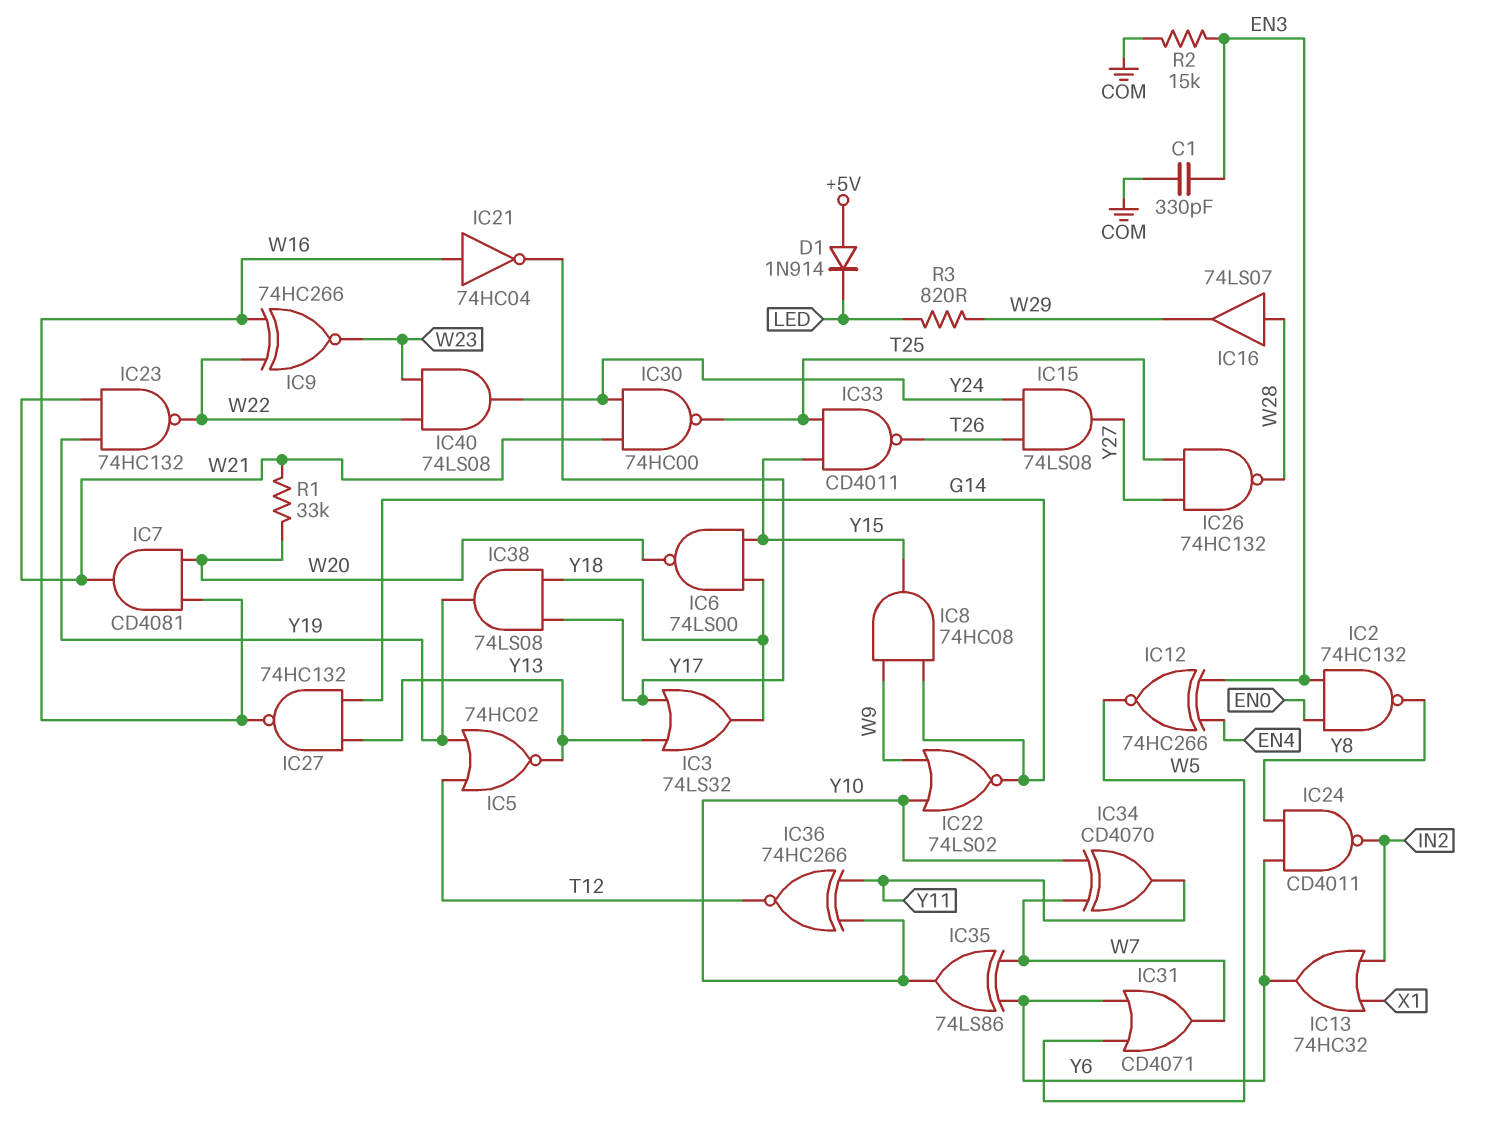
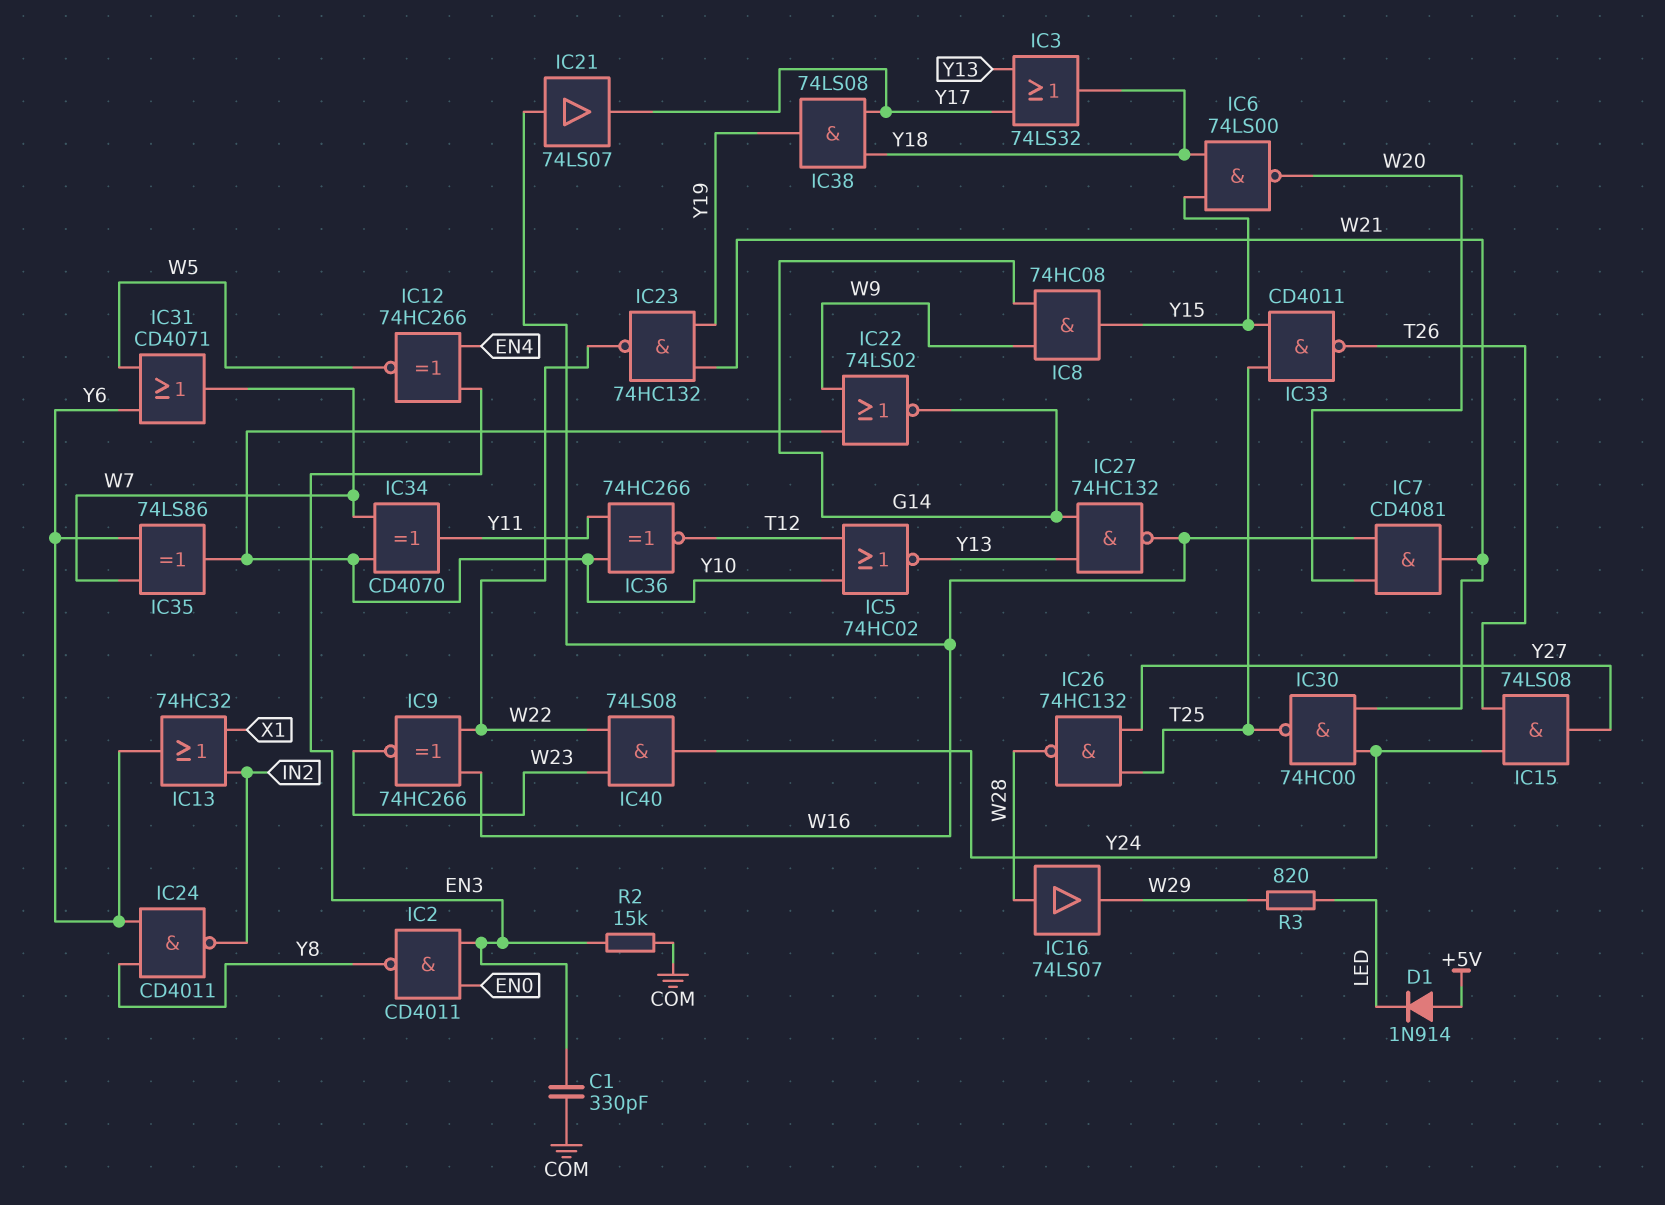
IC2: NAND 74HC132 (in EN0, in EN3, out Y8) -> NAND CD4011 (in EN0, in EN3, out Y8)
IC5: NOR 74HC02 (in T12, in Y19, out Y13) -> NOR 74HC02 (in T12, in Y10, out Y13)
IC21: NOT 74HC04 (in W16, out Y17) -> buffer 74LS07 (in W16, out Y17)
R1: 33k (W20, W21) -> none

